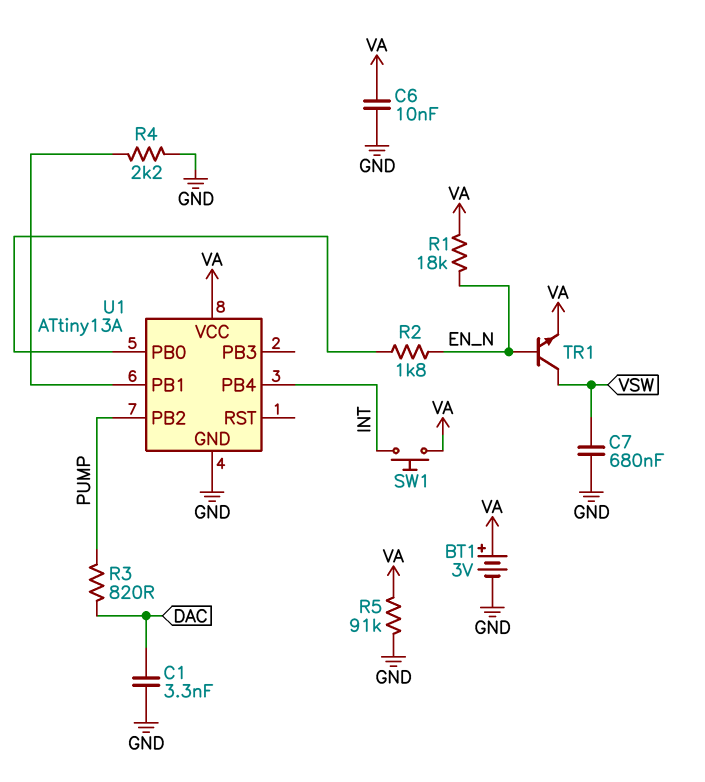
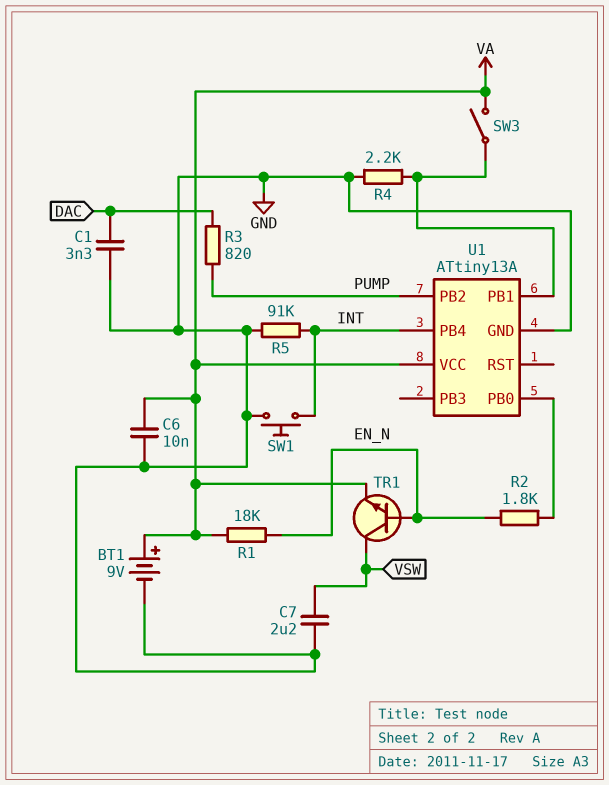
BT1: 3V (plus VA, minus GND) -> 9V (plus VA, minus GND)
C7: 680nF (GND, VSW) -> 2.2uF (GND, VSW)
R5: 91k (GND, VA) -> 91k (GND, INT)
SW1: button (INT, VA) -> button (GND, INT)
SW3: none -> switch (U1/PB1, VA)

